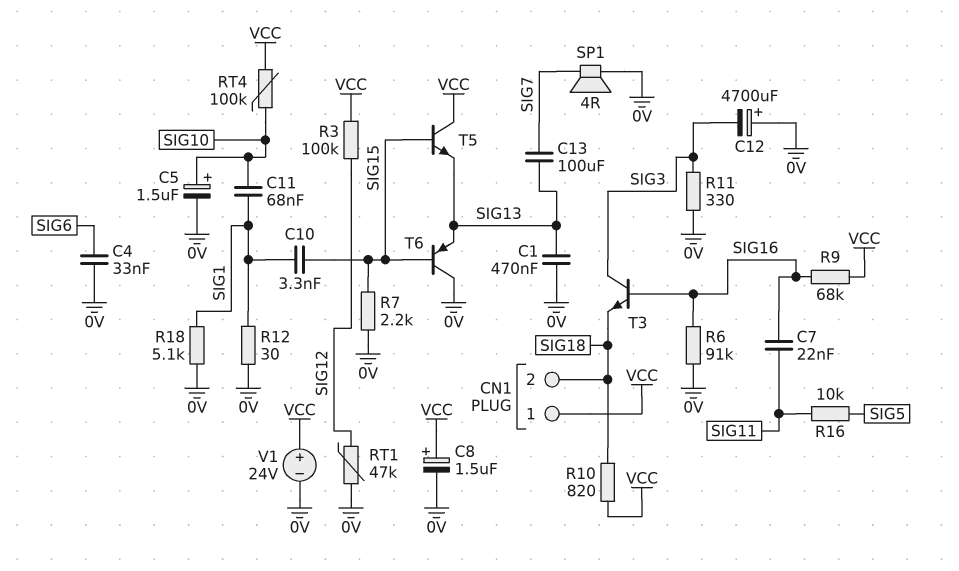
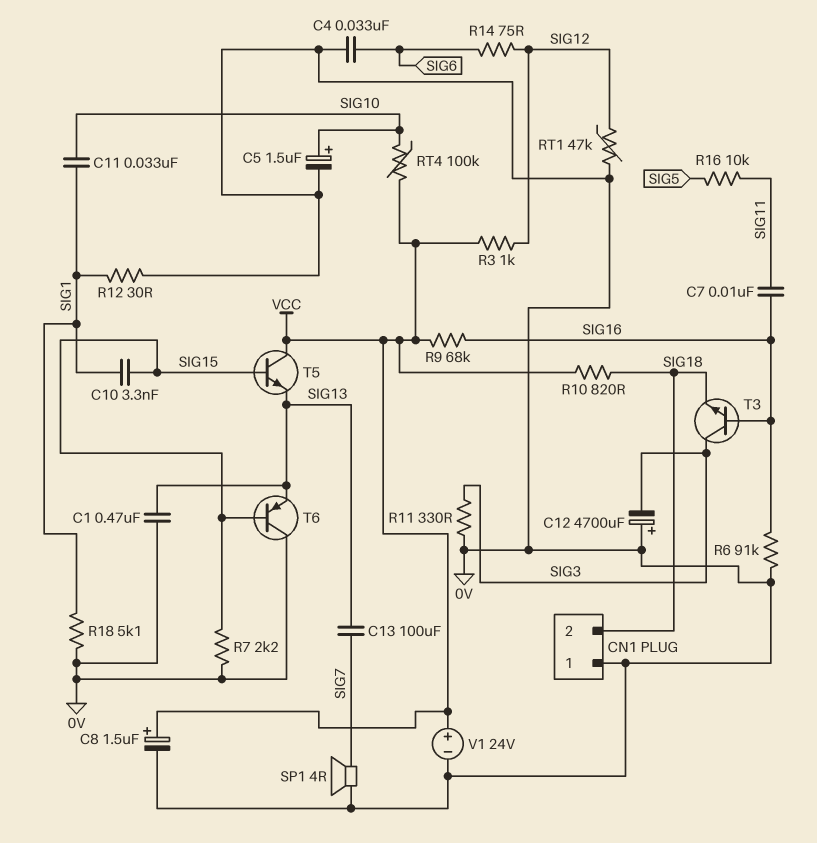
C7: 22nF (SIG11, SIG16) -> 10nF (SIG11, SIG16)
C11: 68nF (SIG1, SIG10) -> 33nF (SIG1, SIG10)
CN1 pin 1: VCC -> 0V
R3: 100k (SIG12, VCC) -> 1k (SIG12, VCC)
R14: none -> 75 (SIG6, SIG12)

